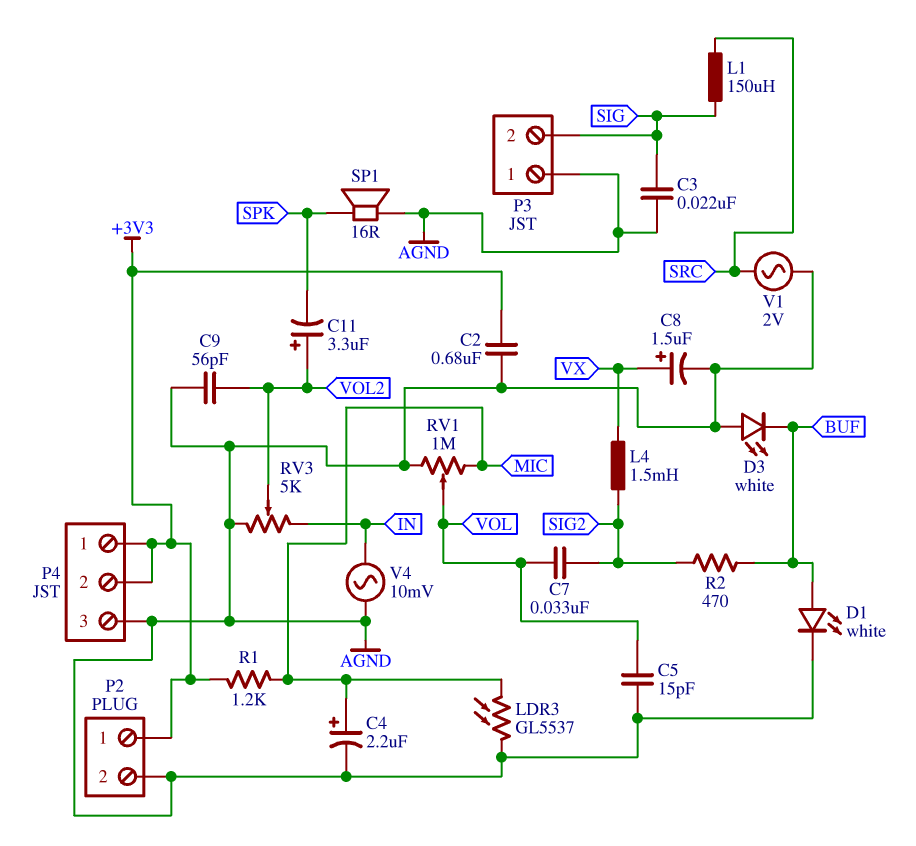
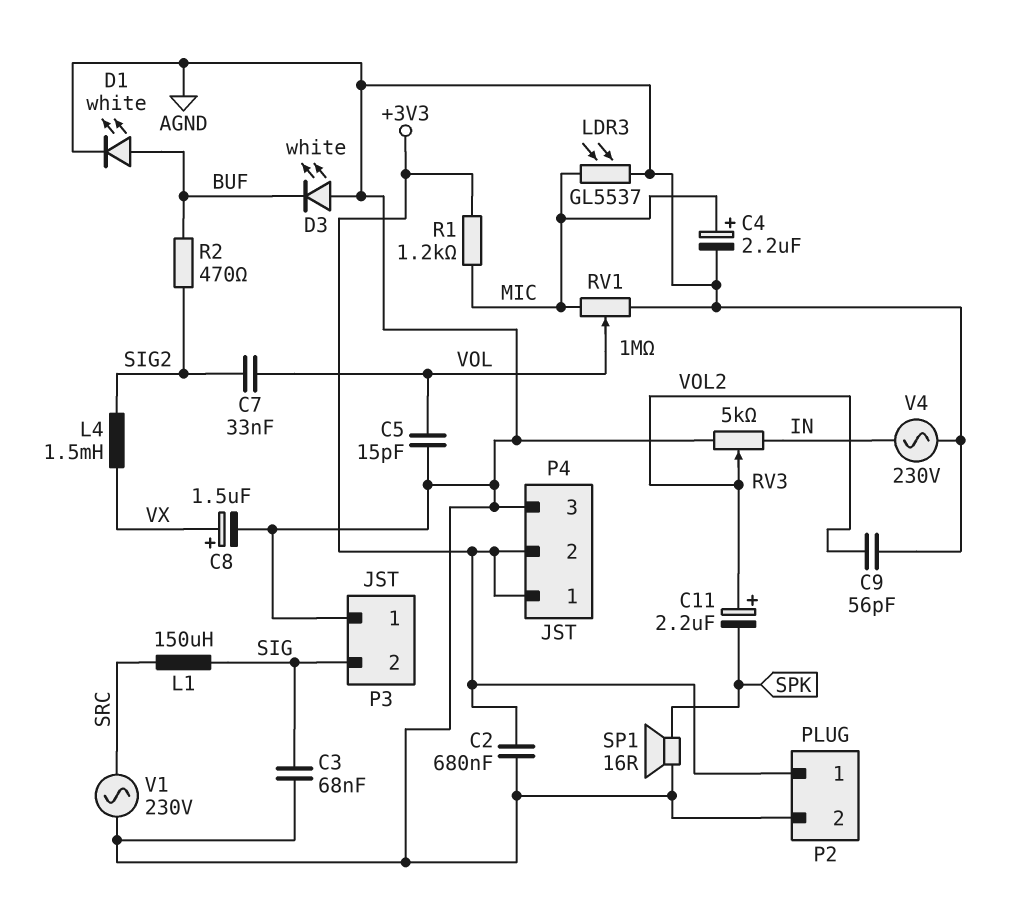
C3: 22nF (AGND, SIG) -> 68nF (AGND, SIG)
C11: 3.3uF (plus VOL2, minus SPK) -> 2.2uF (plus VOL2, minus SPK)
V1: AC 2V (AGND, SRC) -> AC 230V (AGND, SRC)
V4: AC 10mV (AGND, IN) -> AC 230V (AGND, IN)

